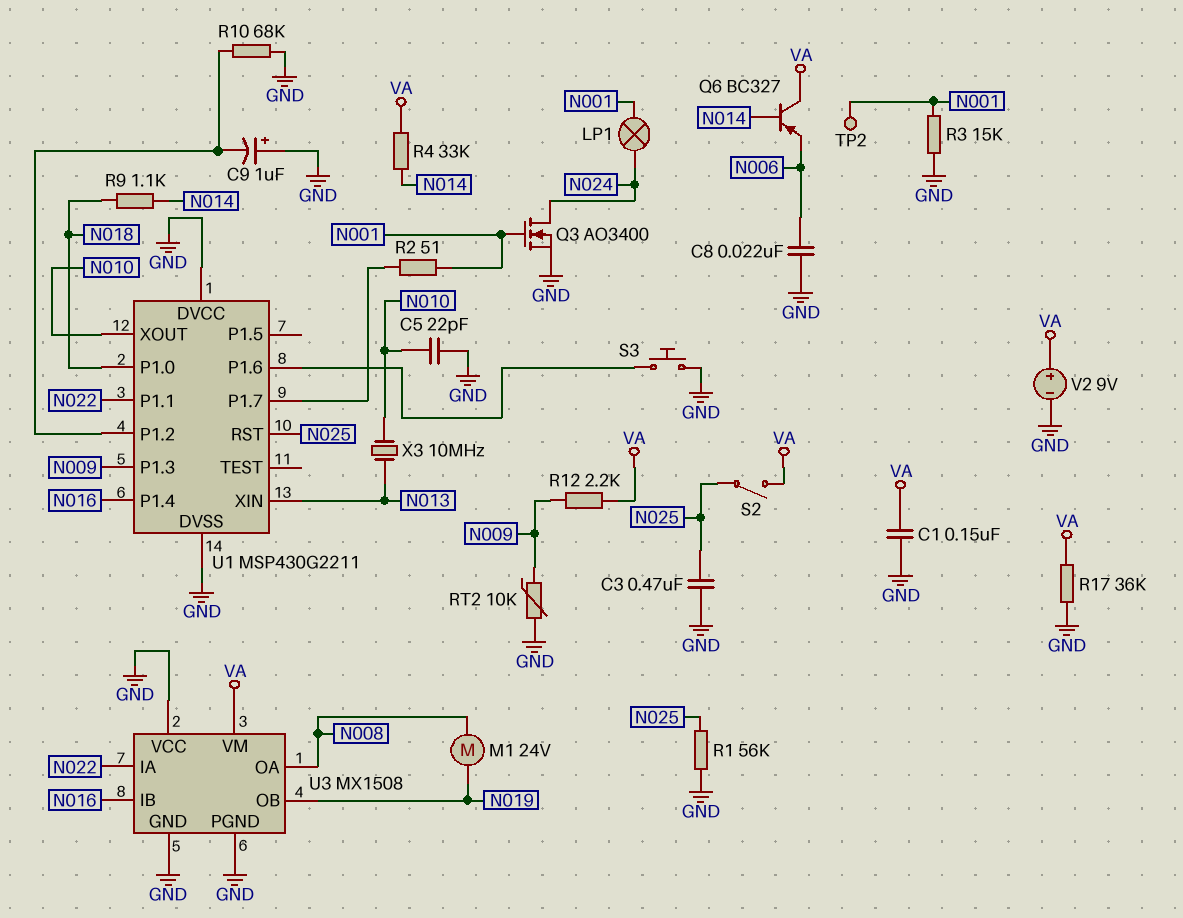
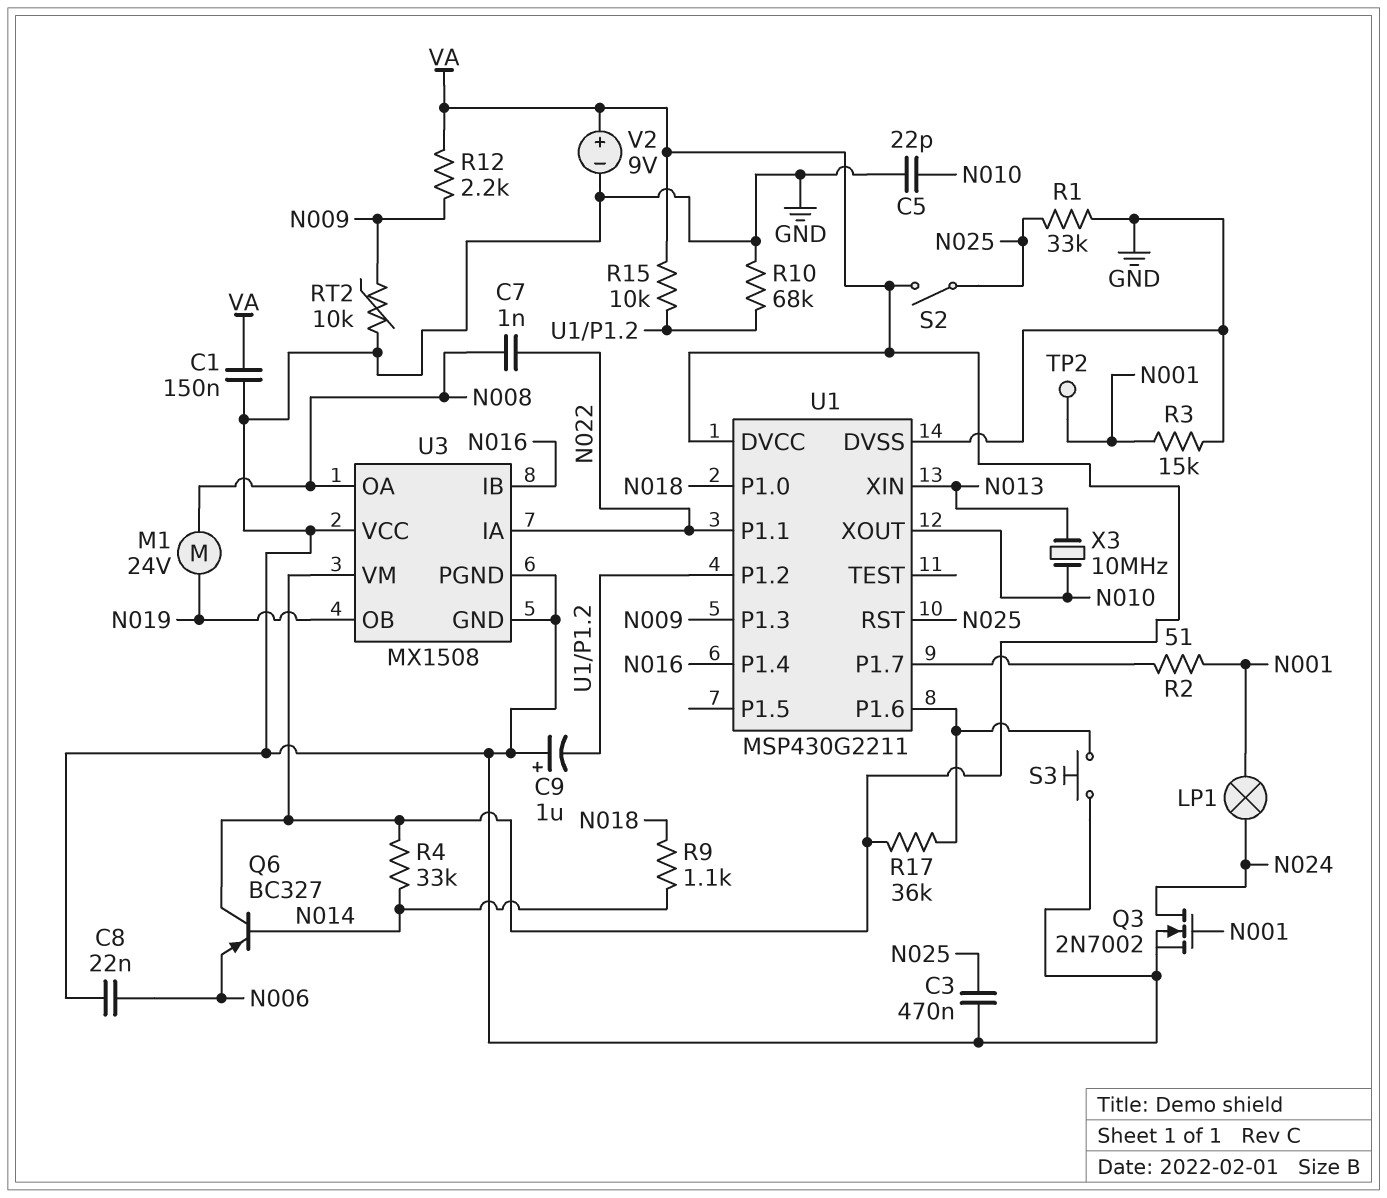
C7: none -> 1nF (N008, N022)
Q3: NMOS AO3400 (G N001, D N024, S GND) -> NMOS 2N7002 (G N001, D N024, S GND)
R1: 56k (GND, N025) -> 33k (GND, N025)
R15: none -> 10k (U1/P1.2, VA)
R17: 36k (GND, VA) -> 36k (U1/P1.6, VA)
U1 pin DVCC: GND -> VA

